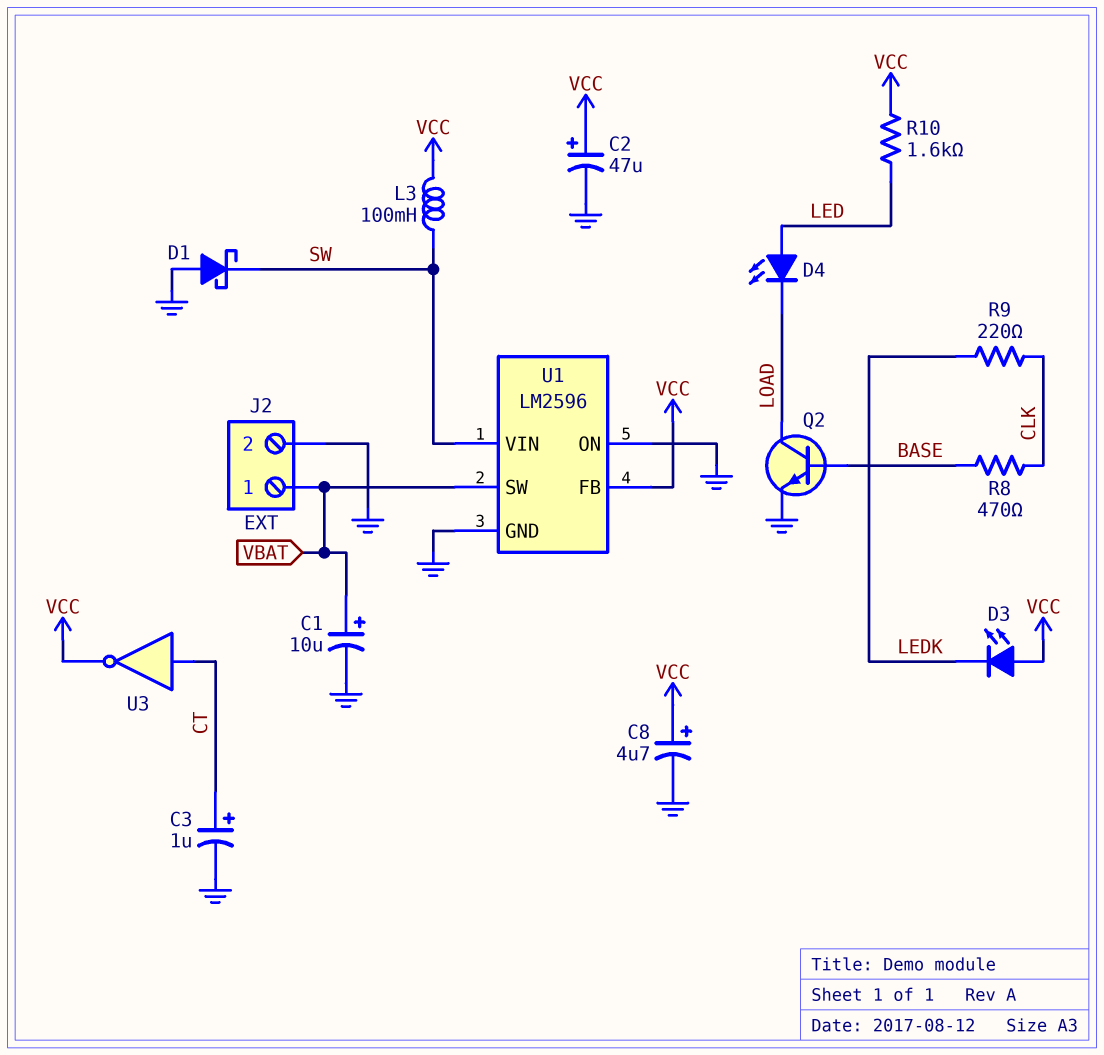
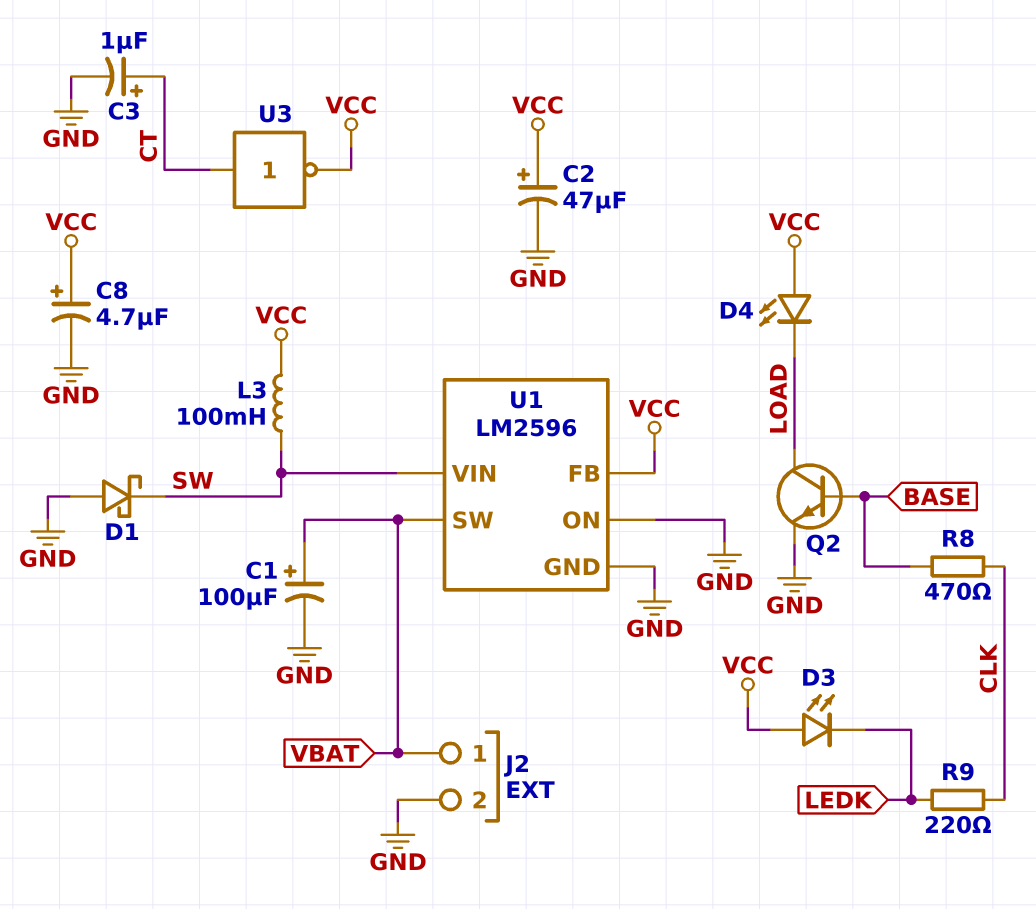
C1: 10uF (plus VBAT, minus GND) -> 100uF (plus VBAT, minus GND)
D4: LED (A LED, K LOAD) -> LED (A VCC, K LOAD)
R10: 1.6k (LED, VCC) -> none

